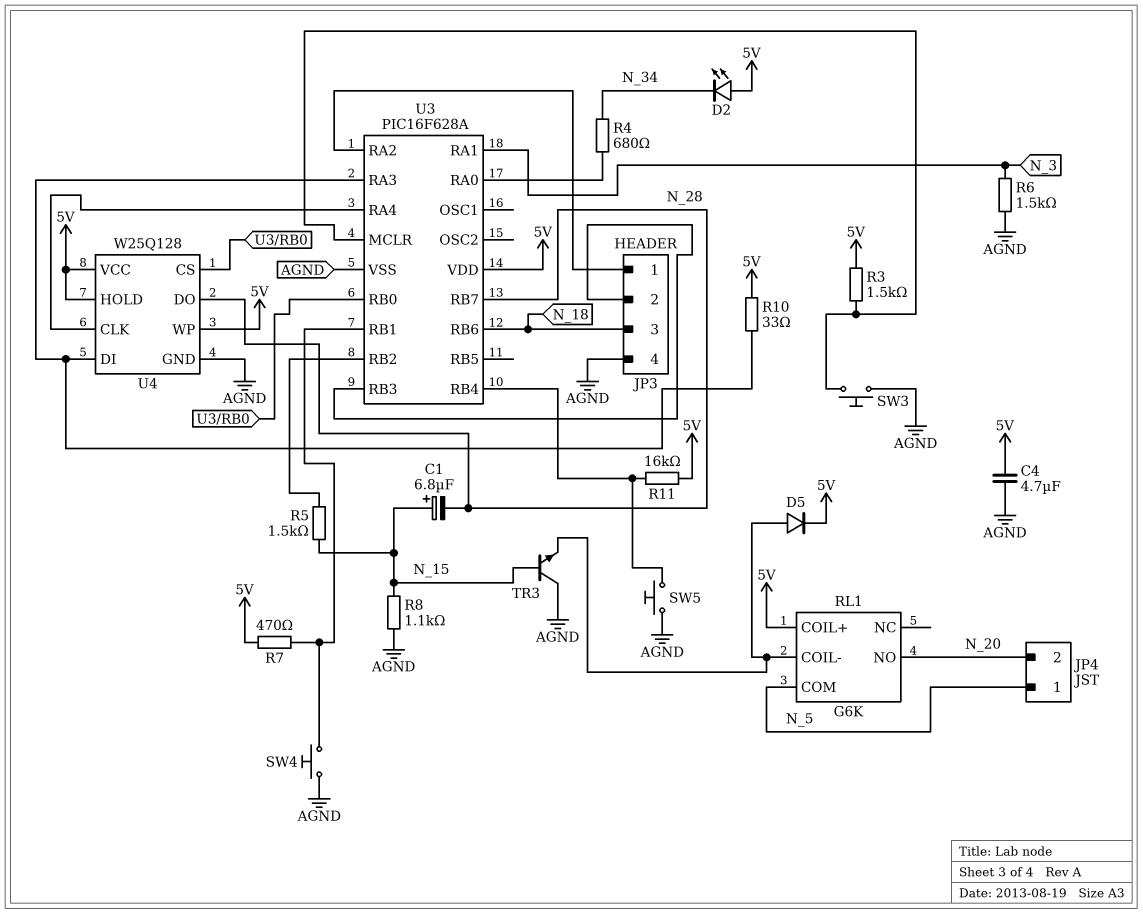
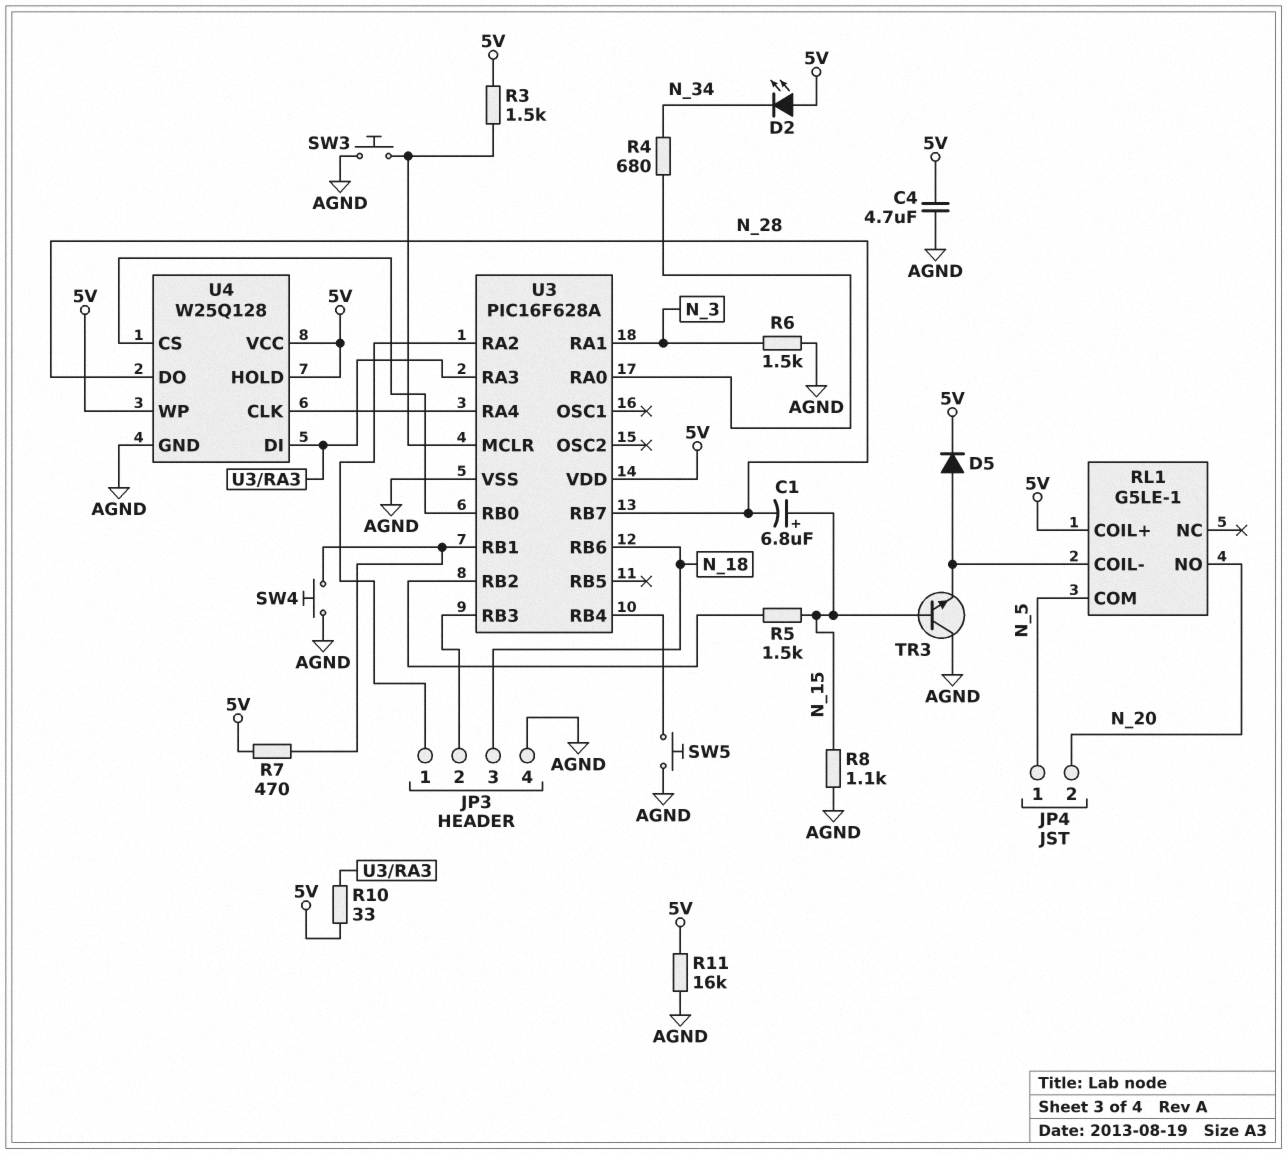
R11: 16k (5V, U3/RB4) -> 16k (5V, AGND)
RL1: G6K -> G5LE-1

